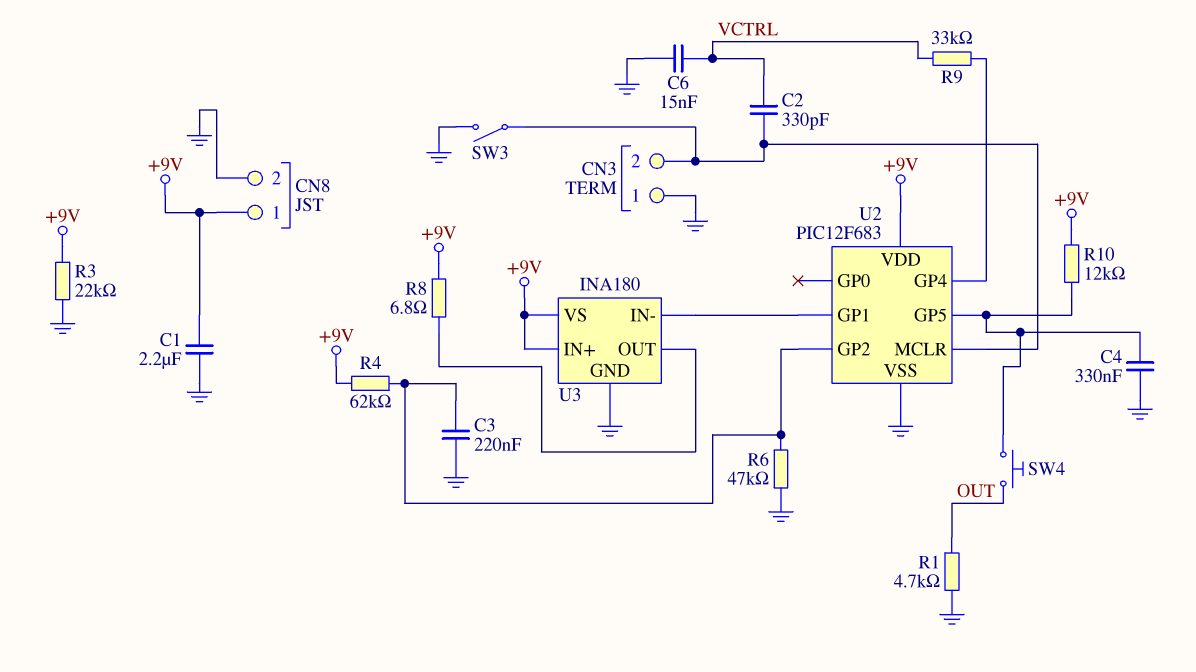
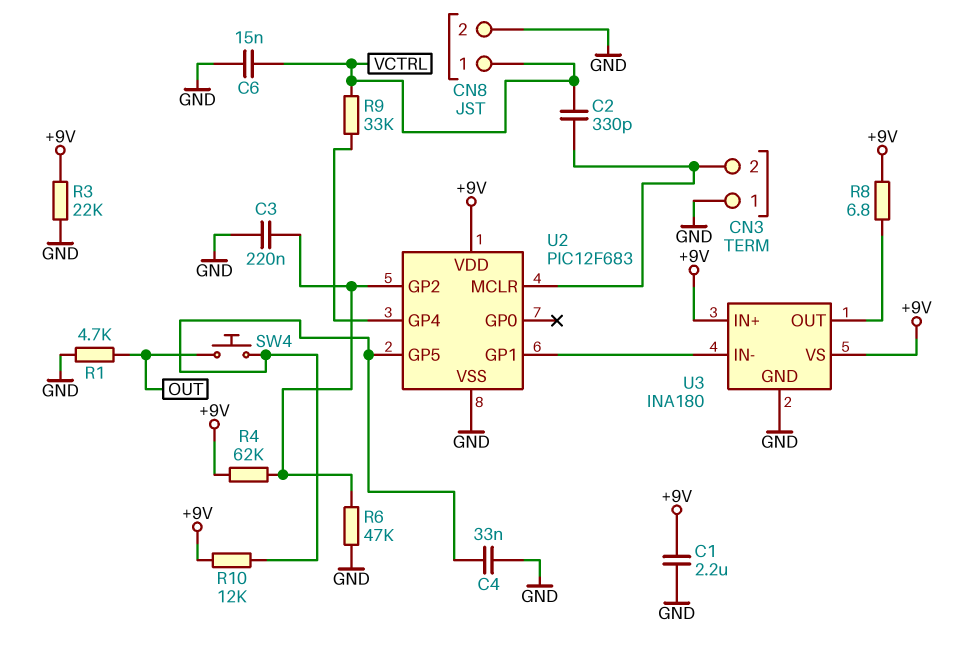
C4: 330nF (GND, U2/GP5) -> 33nF (GND, U2/GP5)
CN8 pin 1: +9V -> VCTRL
SW3: switch (CN3/2, GND) -> none

